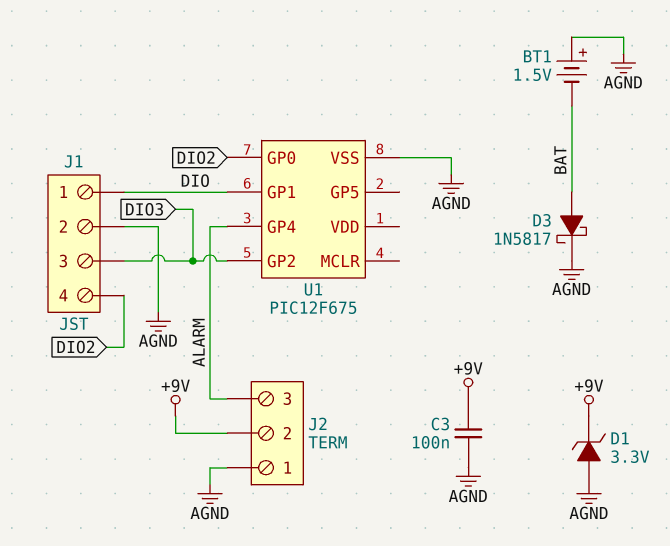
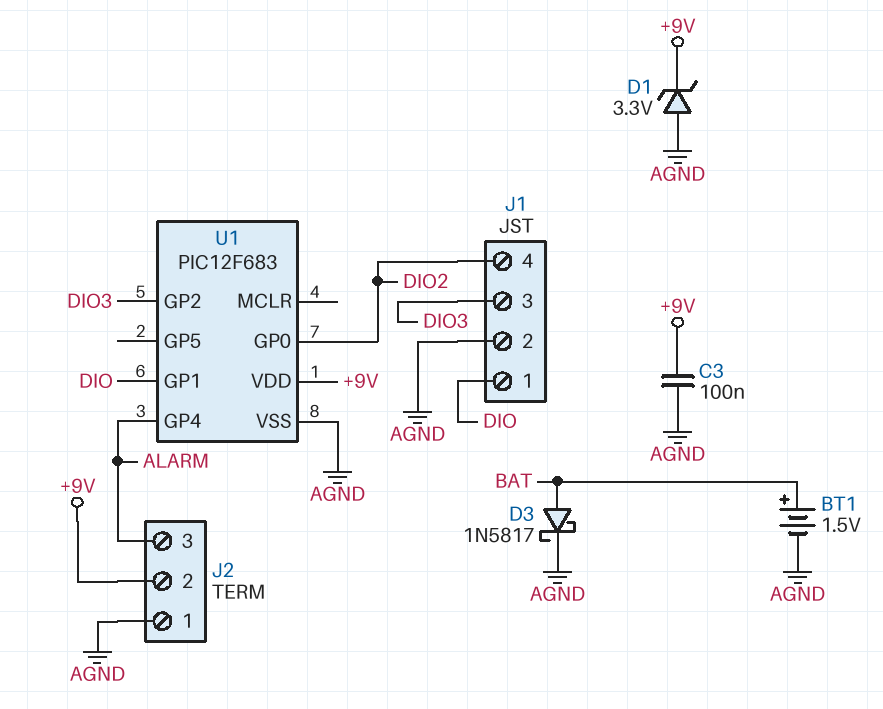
BT1: 1.5V (plus AGND, minus BAT) -> 1.5V (plus BAT, minus AGND)
U1: PIC12F675 -> PIC12F683
U1 pin VDD: none -> +9V

